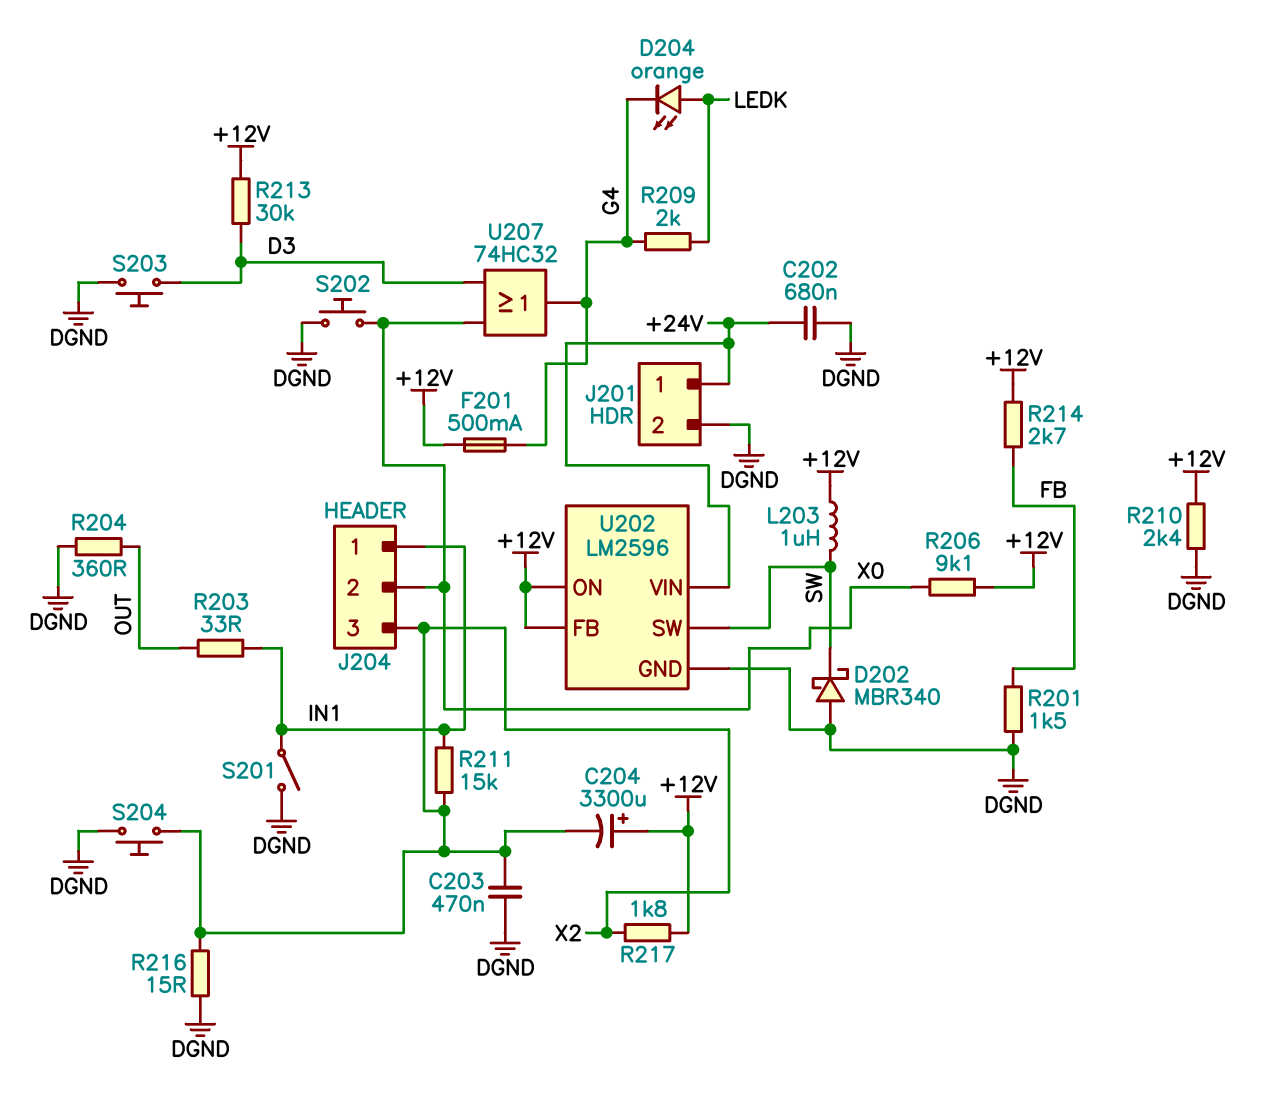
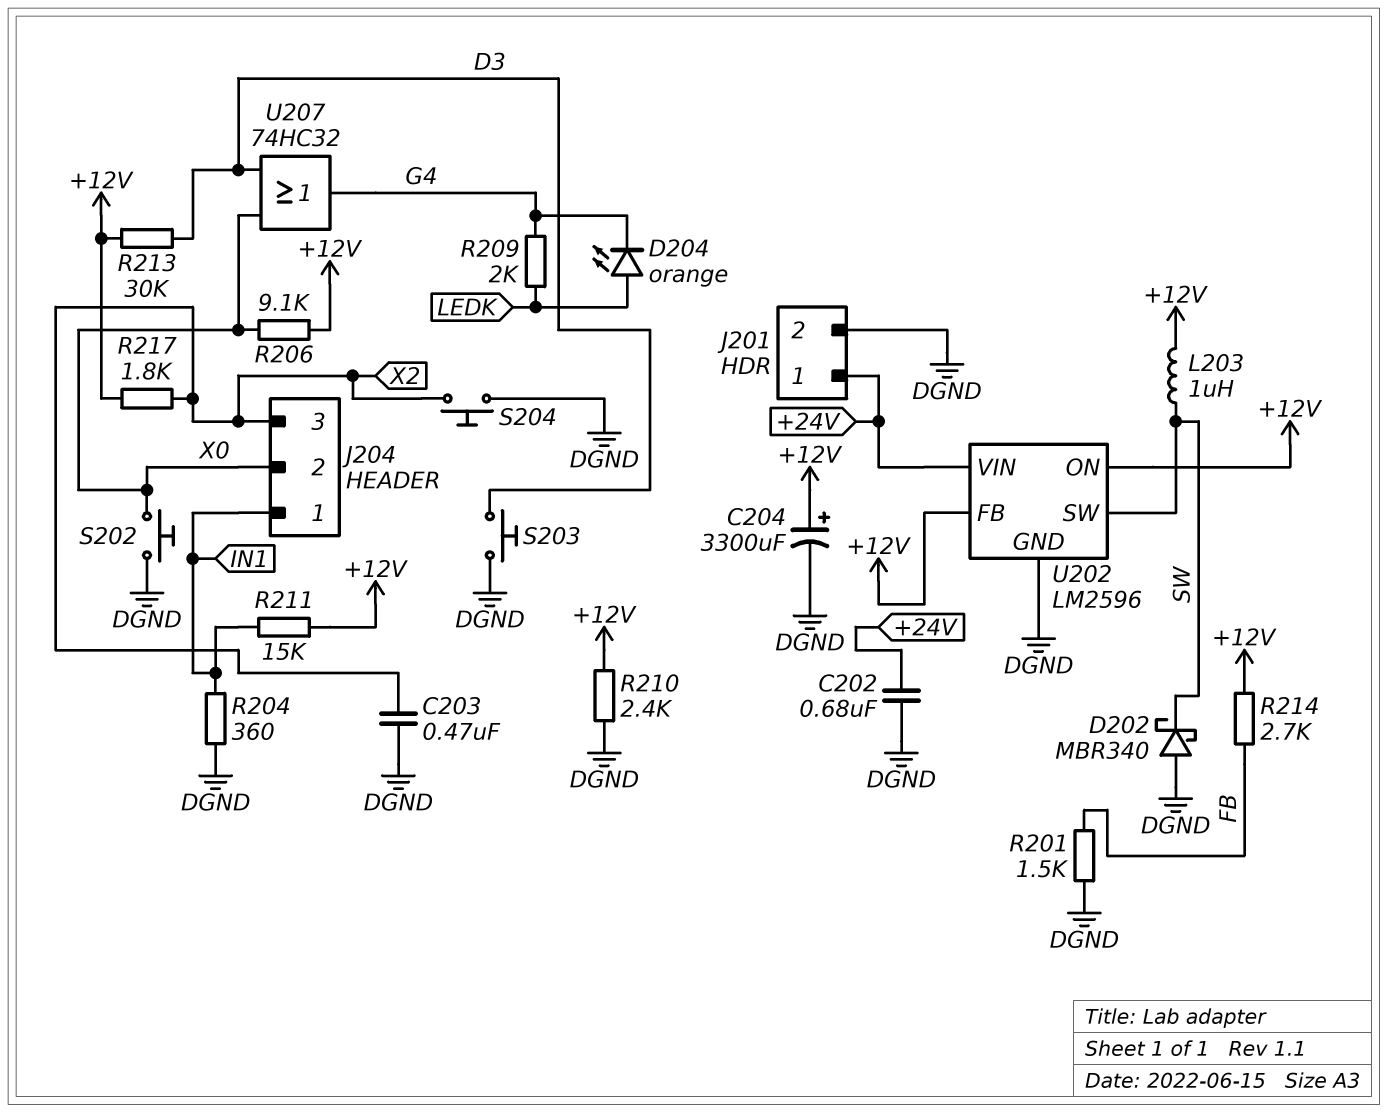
C204: 3300uF (plus +12V, minus X2) -> 3300uF (plus +12V, minus DGND)
F201: 500mA (+12V, G4) -> none
R203: 33 (IN1, OUT) -> none
R204: 360 (DGND, OUT) -> 360 (DGND, IN1)
R211: 15k (IN1, X2) -> 15k (+12V, IN1)
R216: 15 (DGND, X2) -> none
S201: switch (DGND, IN1) -> none

